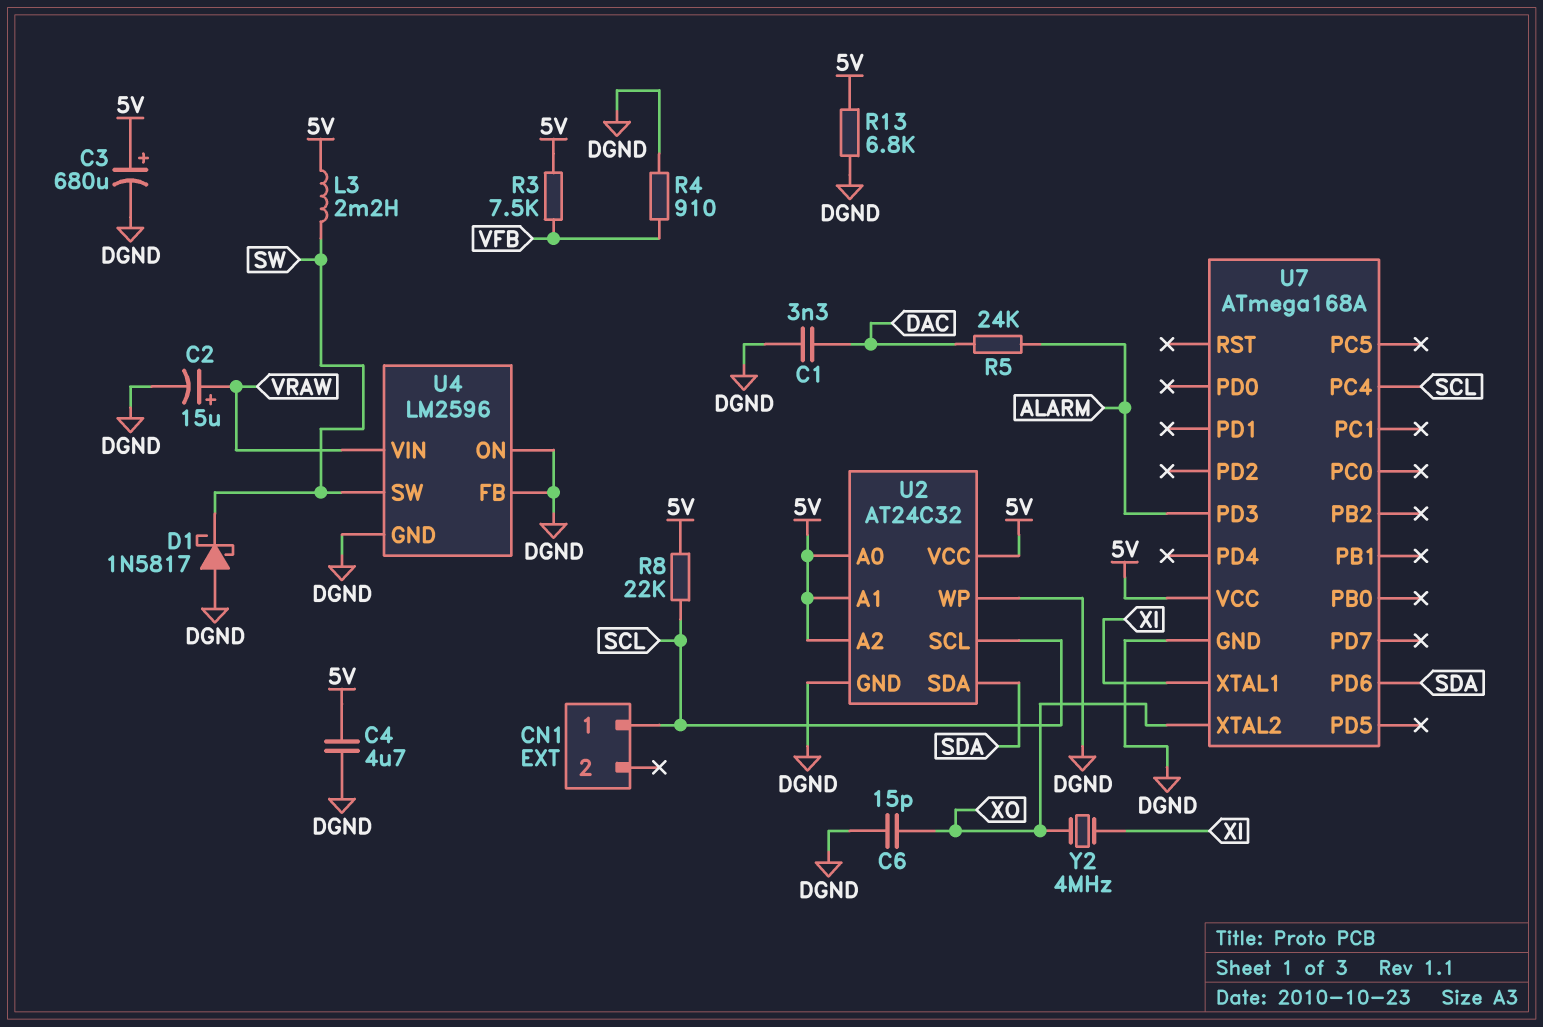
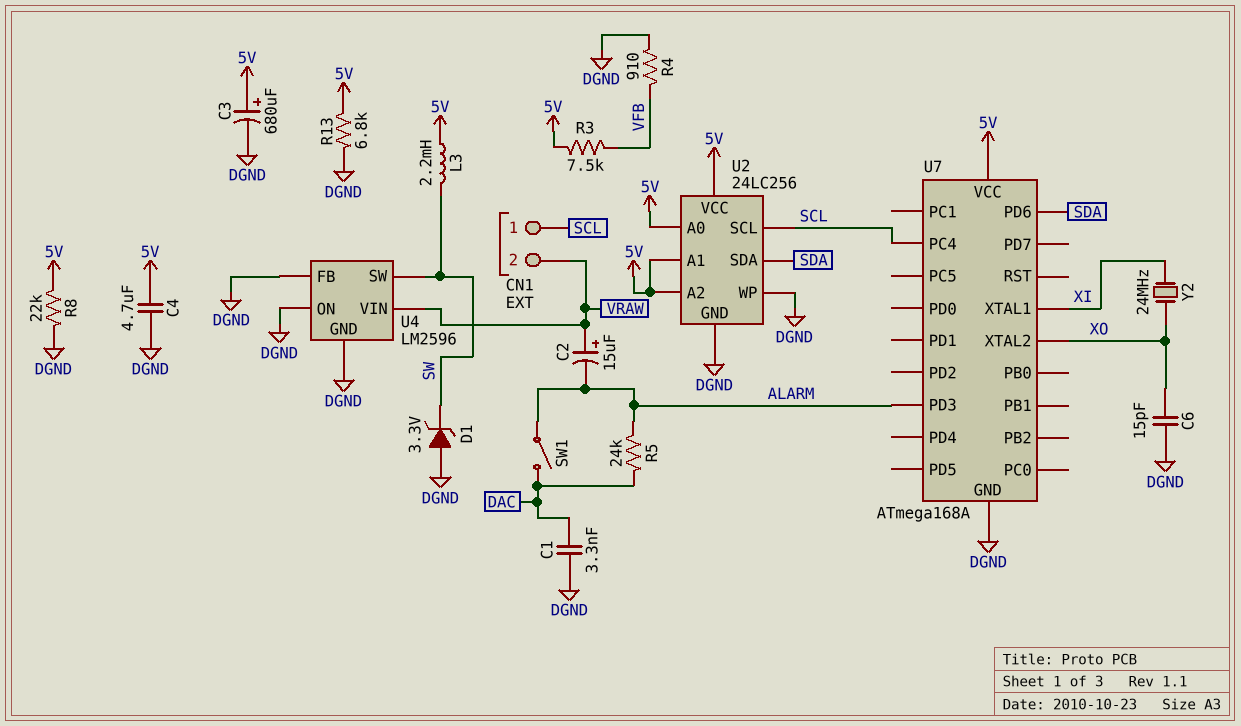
C2: 15uF (plus VRAW, minus DGND) -> 15uF (plus VRAW, minus ALARM)
CN1 pin 2: none -> VRAW
D1: schottky 1N5817 (A DGND, K SW) -> zener 3.3V (A DGND, K SW)
R8: 22k (5V, SCL) -> 22k (5V, DGND)
SW1: none -> switch (ALARM, DAC)
U2: AT24C32 -> 24LC256
Y2: 4MHz (XI, XO) -> 24MHz (XI, XO)

